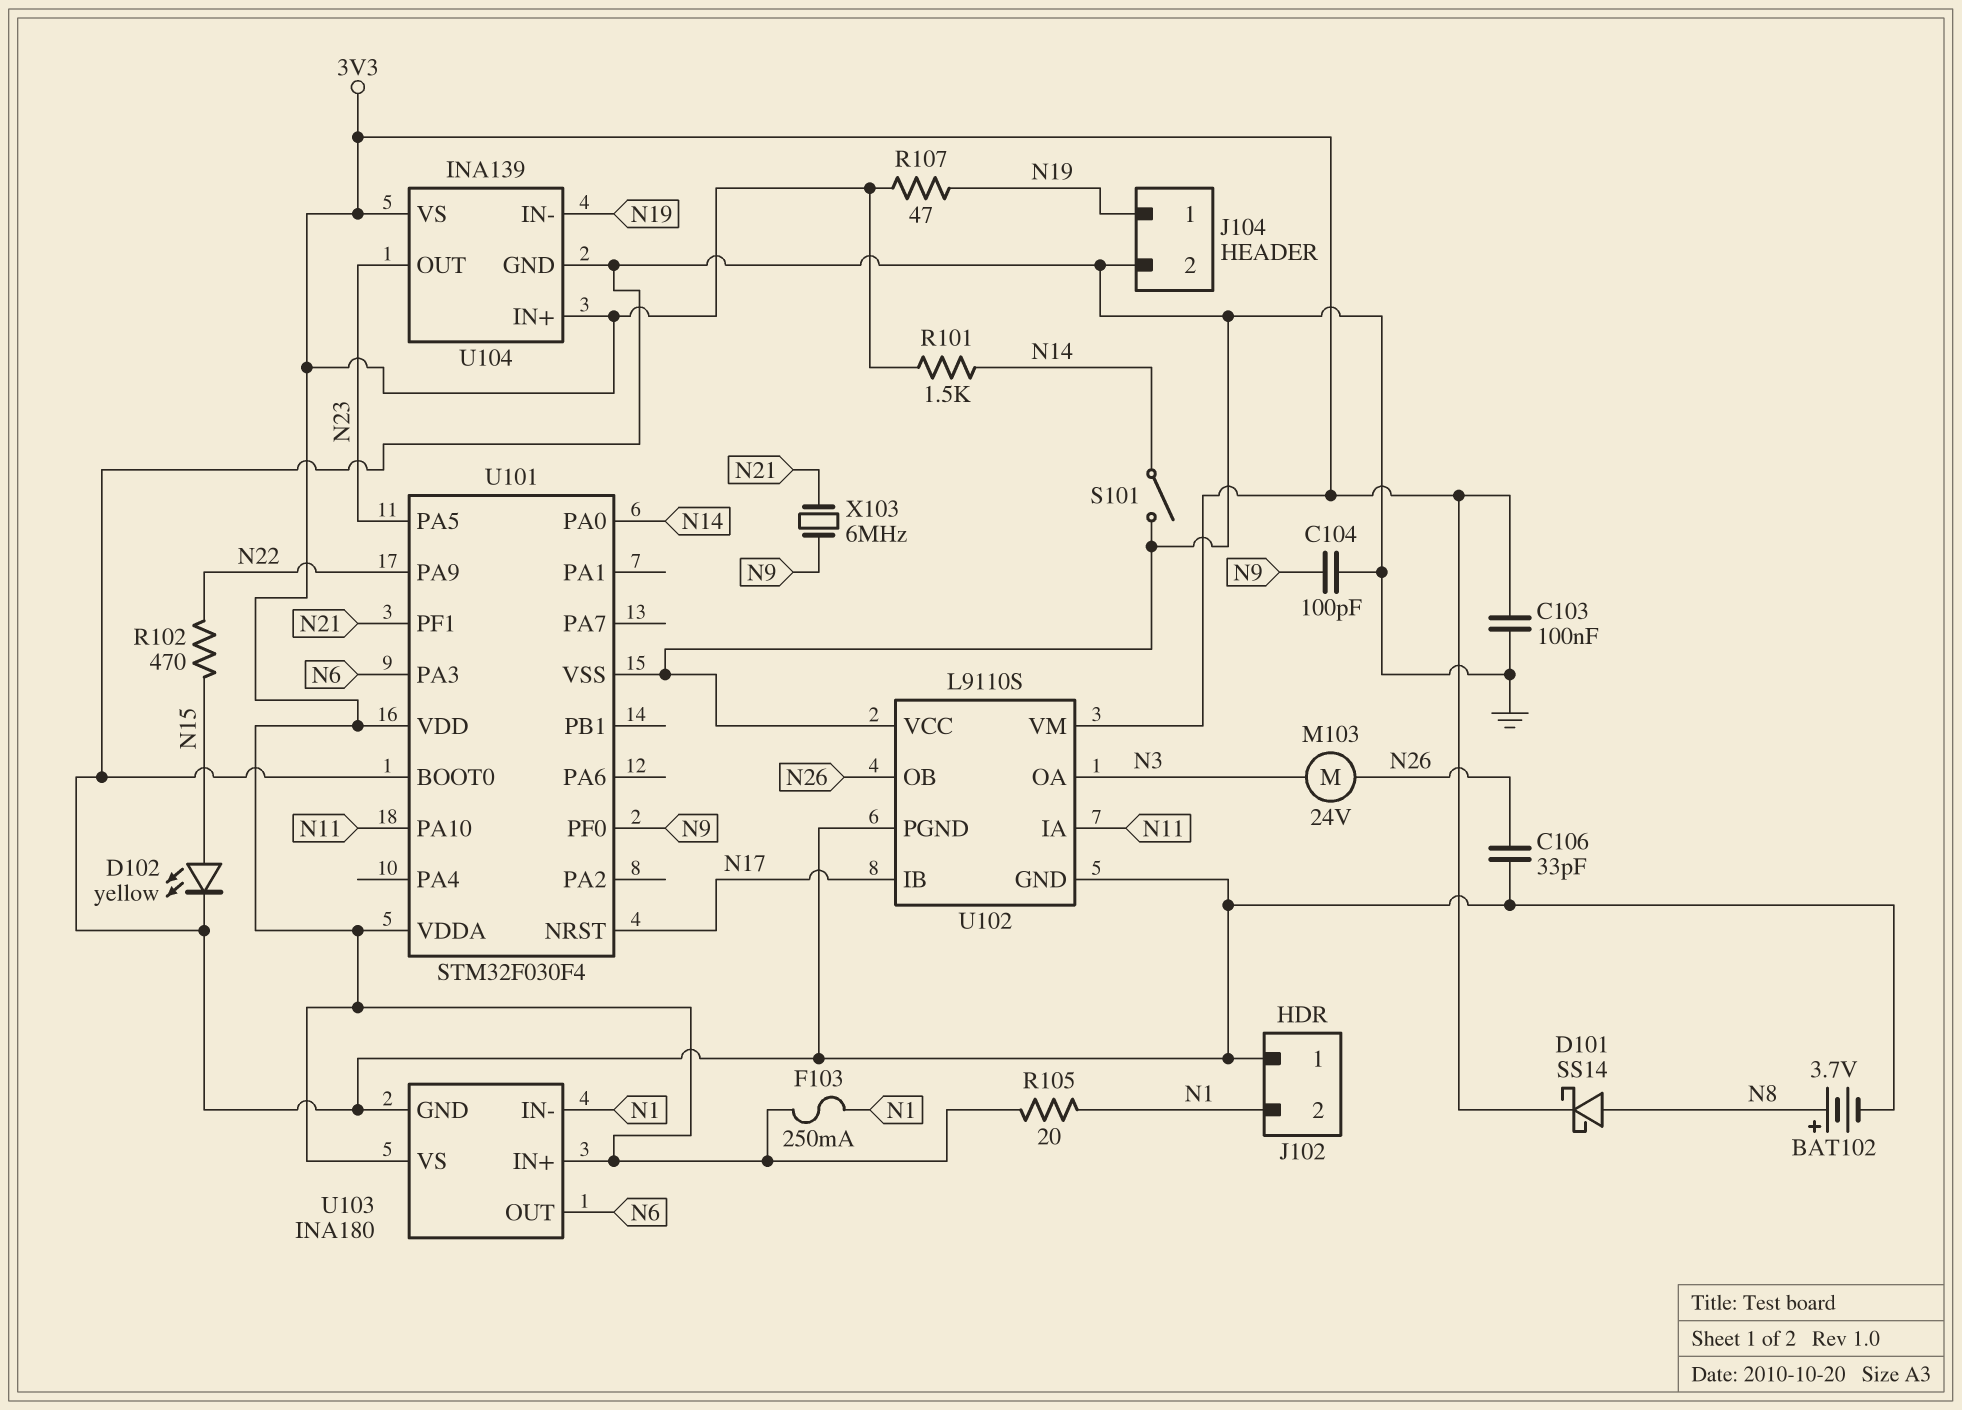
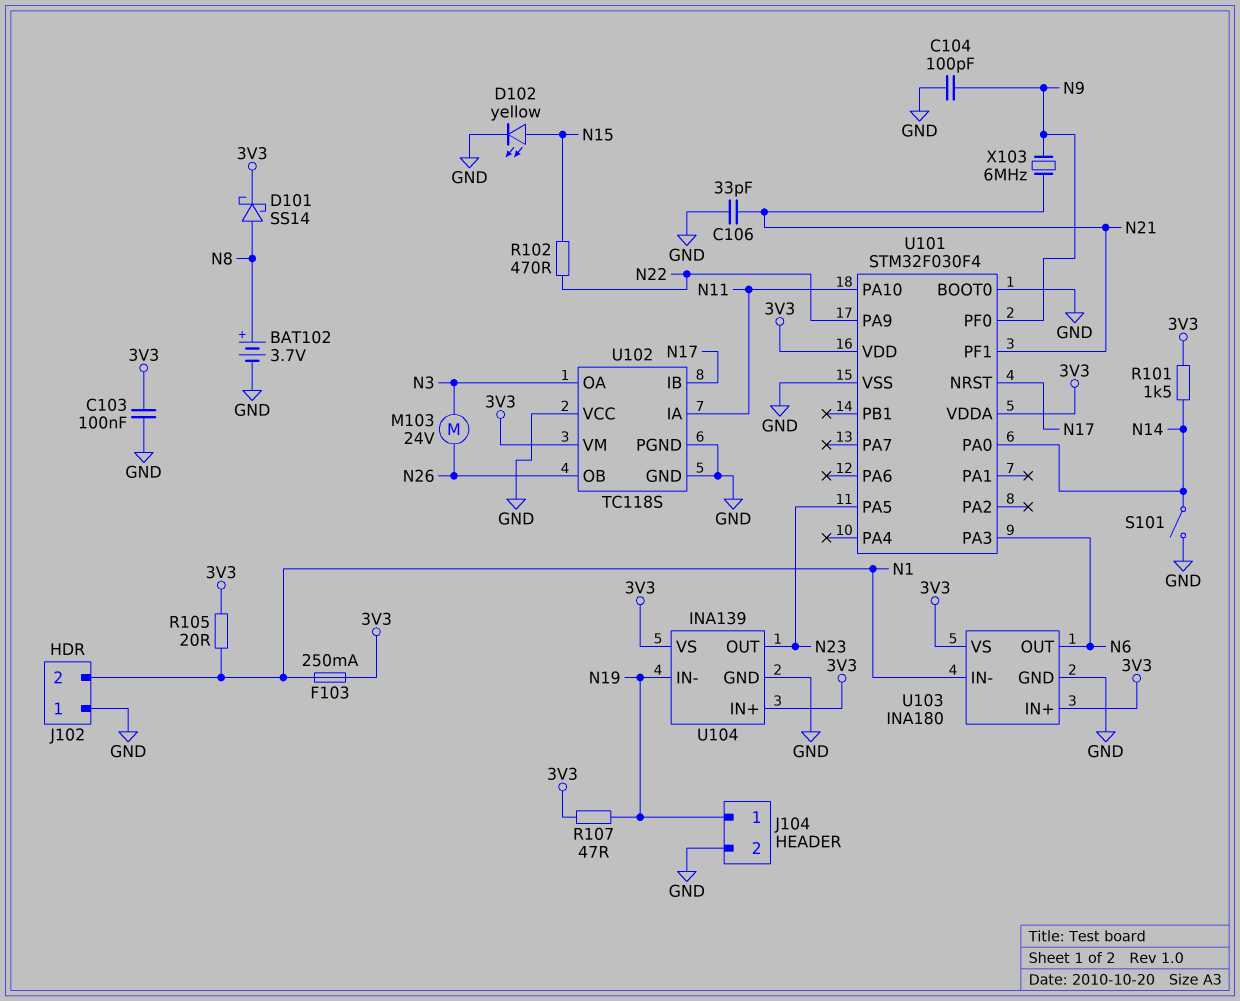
C106: 33pF (GND, N26) -> 33pF (GND, N21)
U102: L9110S -> TC118S

